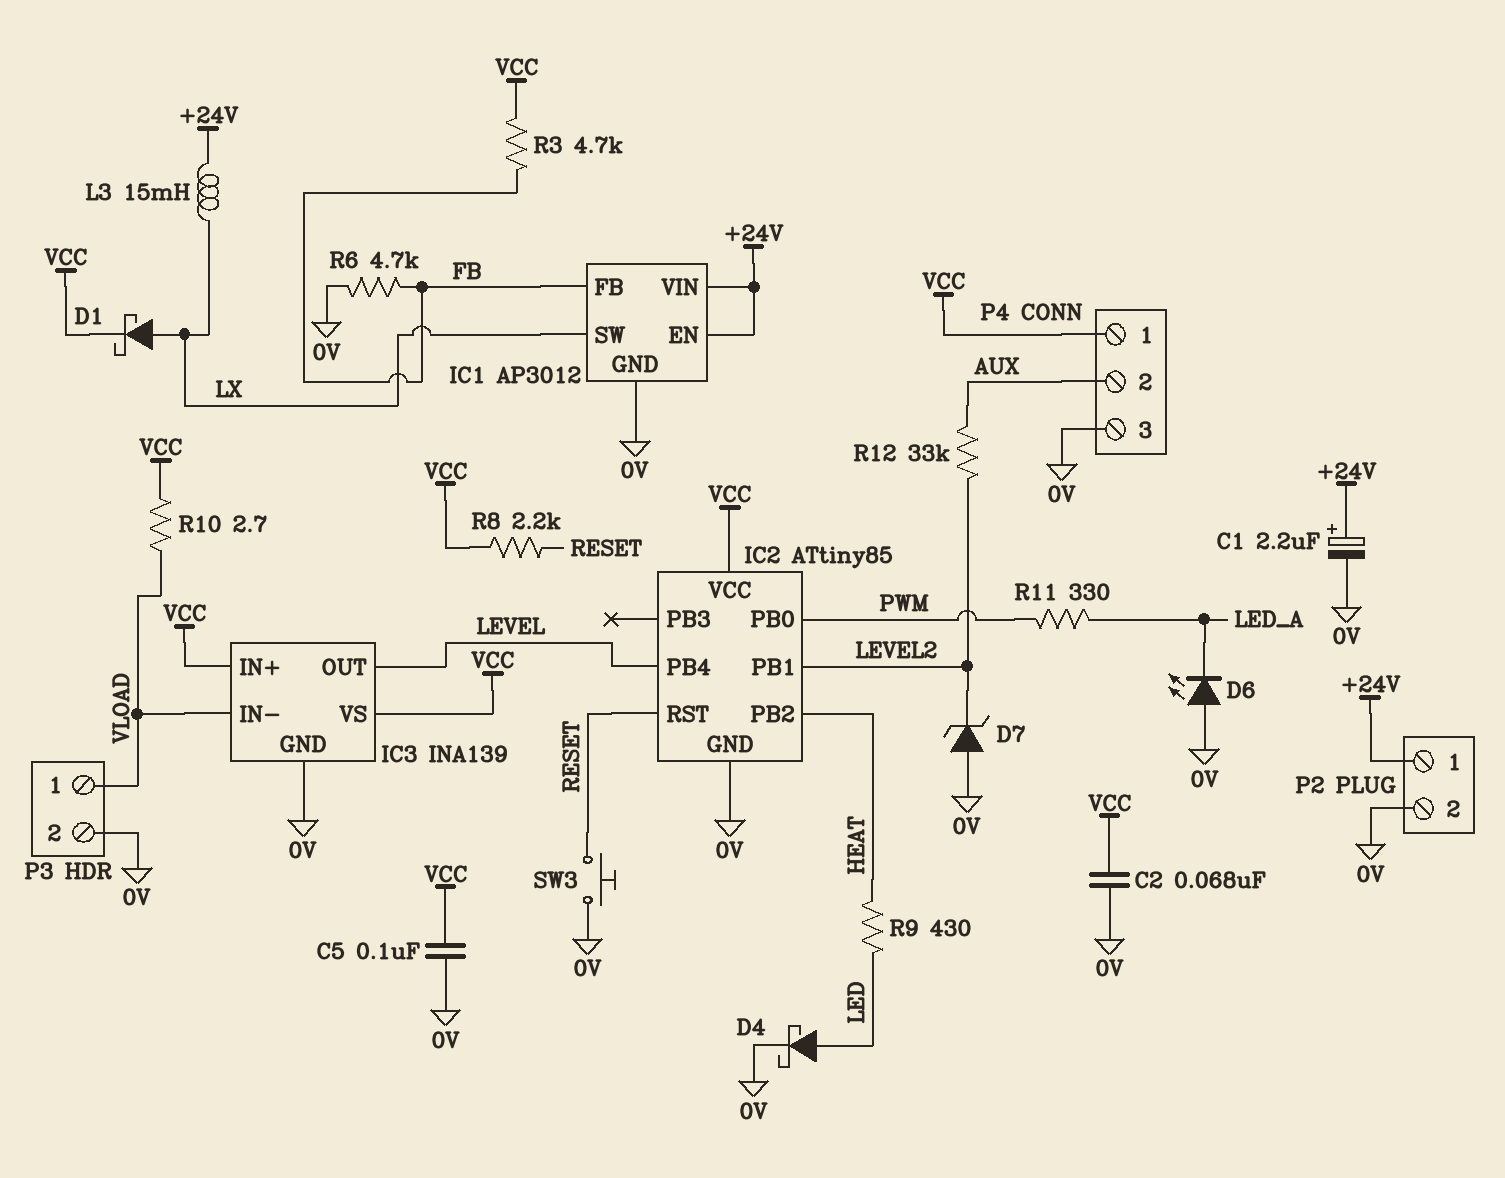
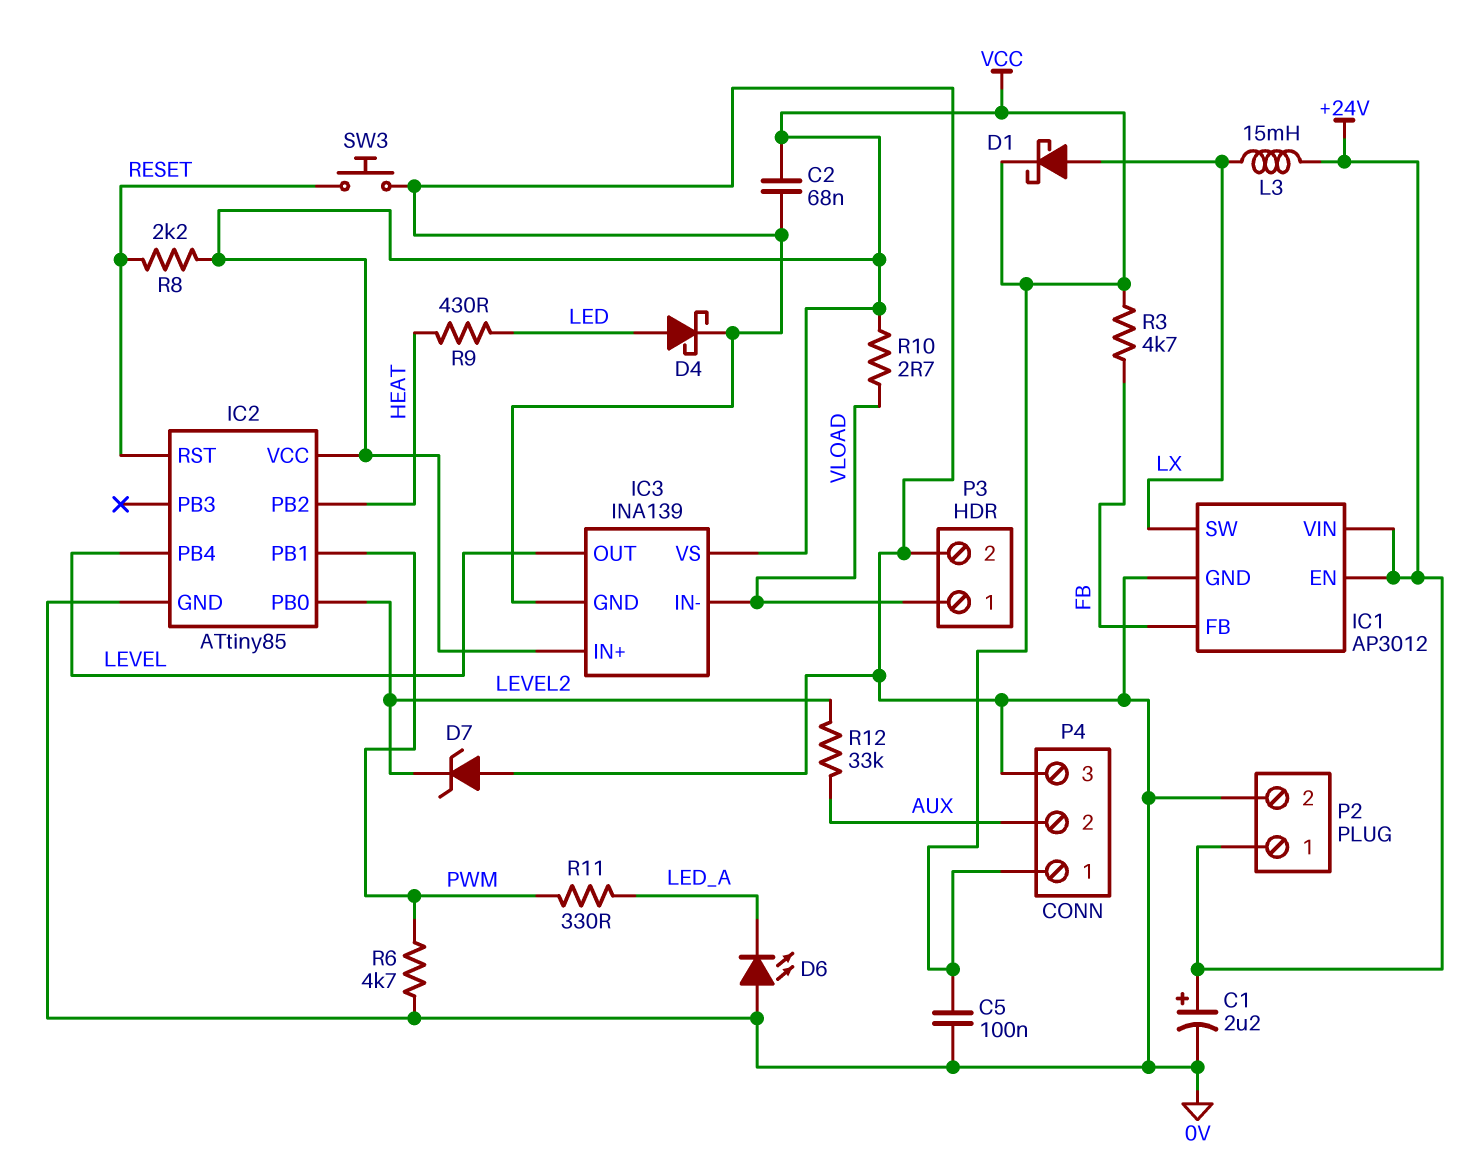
IC2 pin PB0: PWM -> LEVEL2
IC2 pin PB1: LEVEL2 -> PWM
R6: 4.7k (0V, FB) -> 4.7k (0V, PWM)

